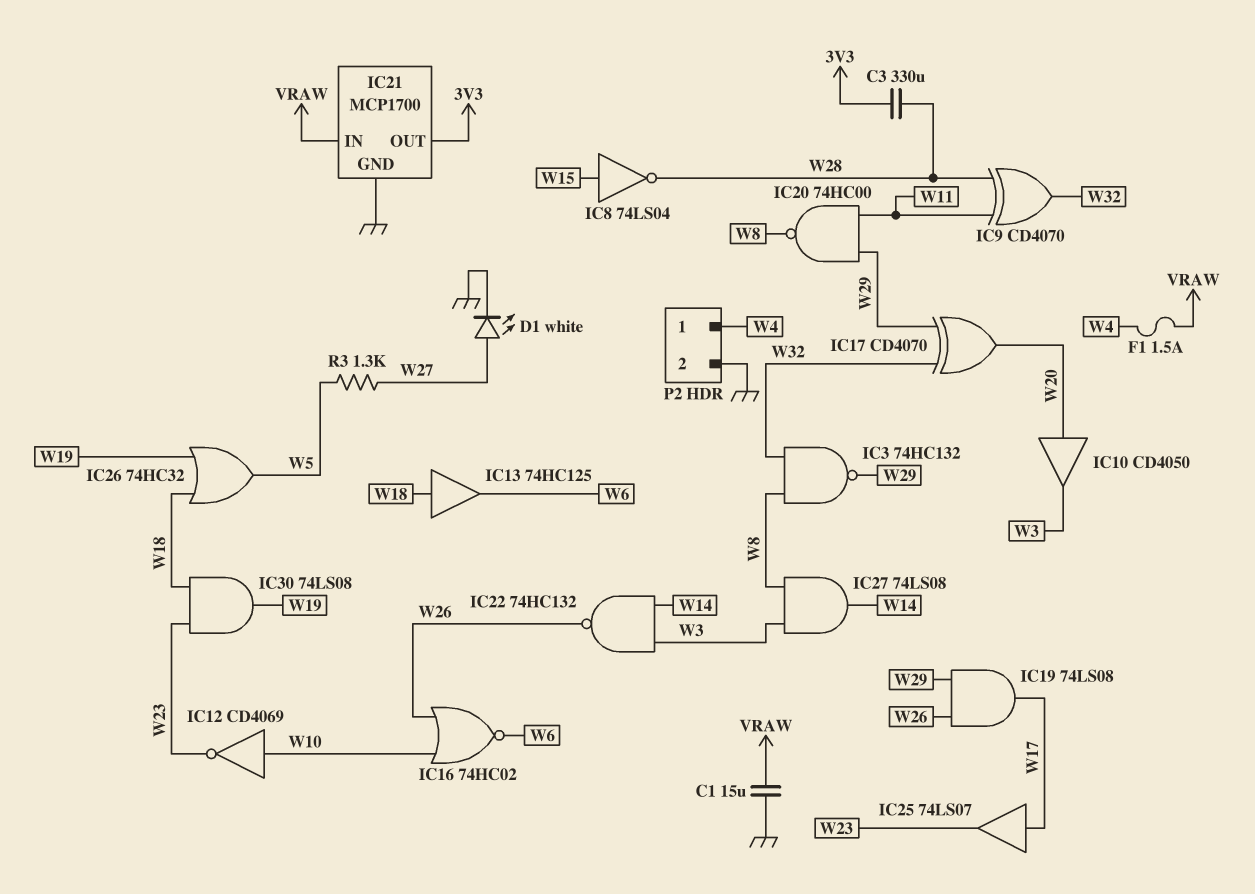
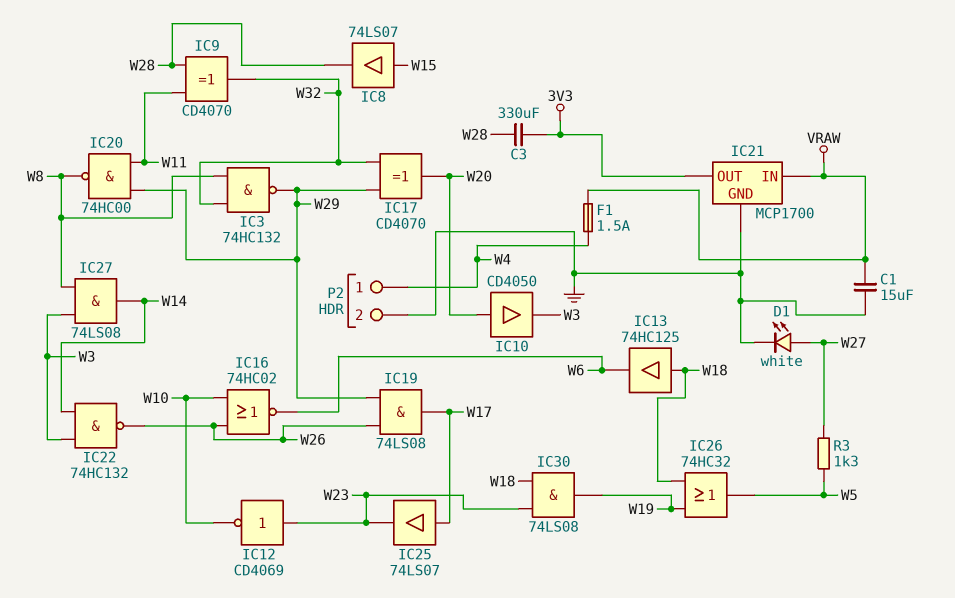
IC8: NOT 74LS04 (in W15, out W28) -> buffer 74LS07 (in W15, out W28)
IC12: NOT CD4069 (in W10, out W23) -> NOT CD4069 (in W23, out W10)

